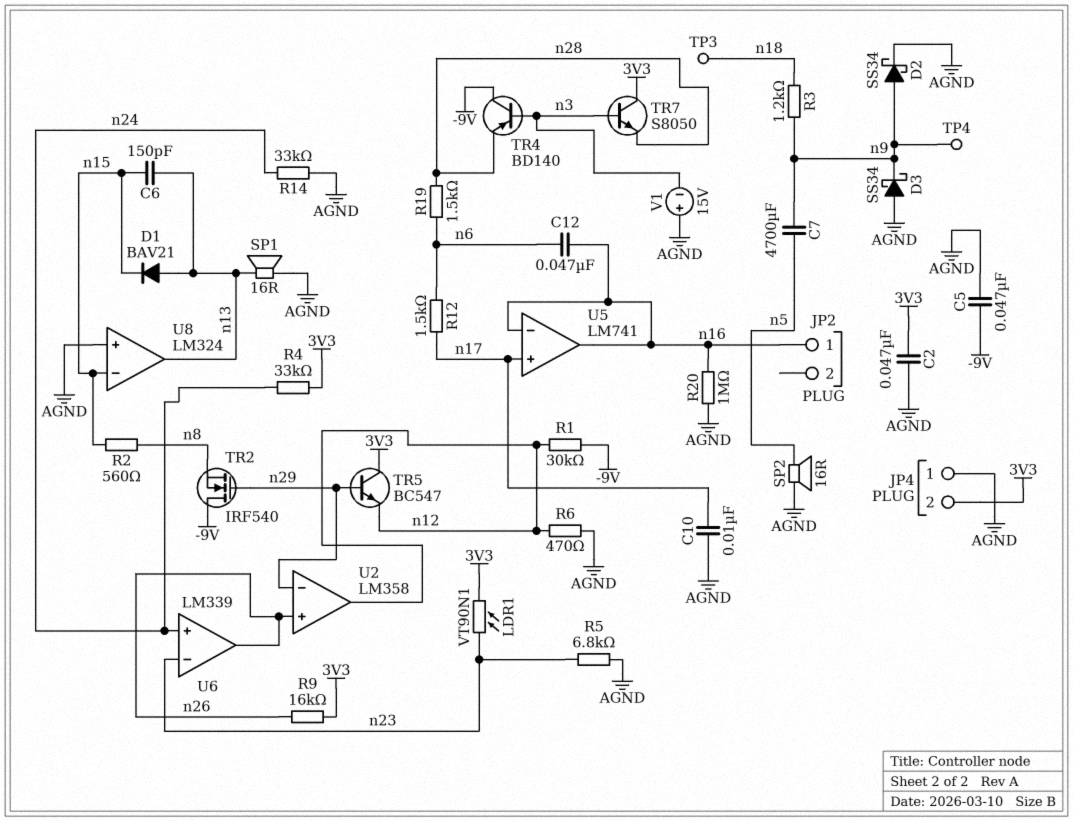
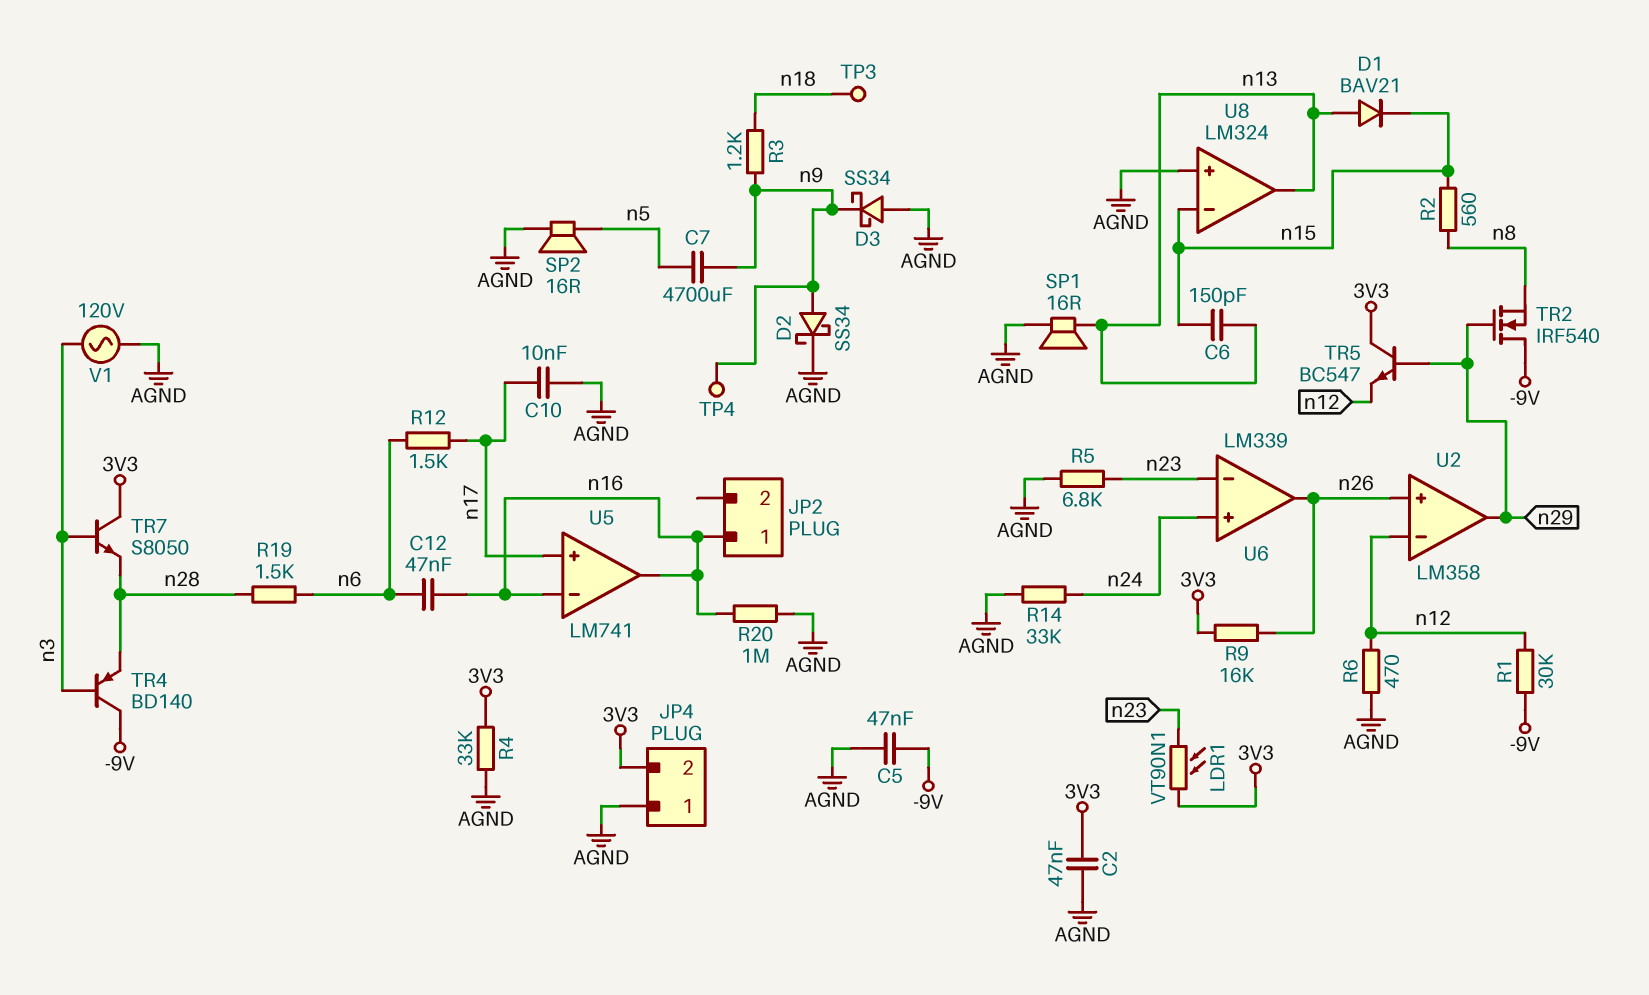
R4: 33k (3V3, n24) -> 33k (3V3, AGND)
U2 pin in-: n29 -> n12
U2 pin out: n12 -> n29
V1: 15V (plus AGND, minus n3) -> AC 120V (AGND, n3)

